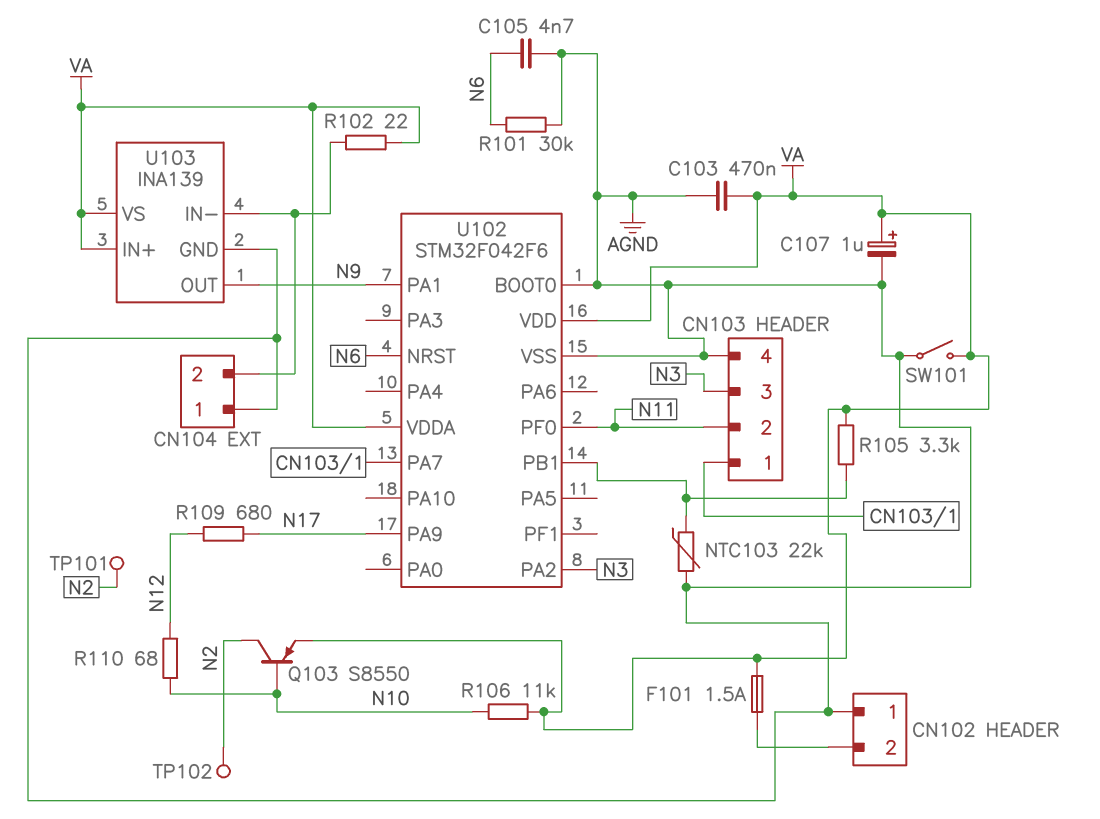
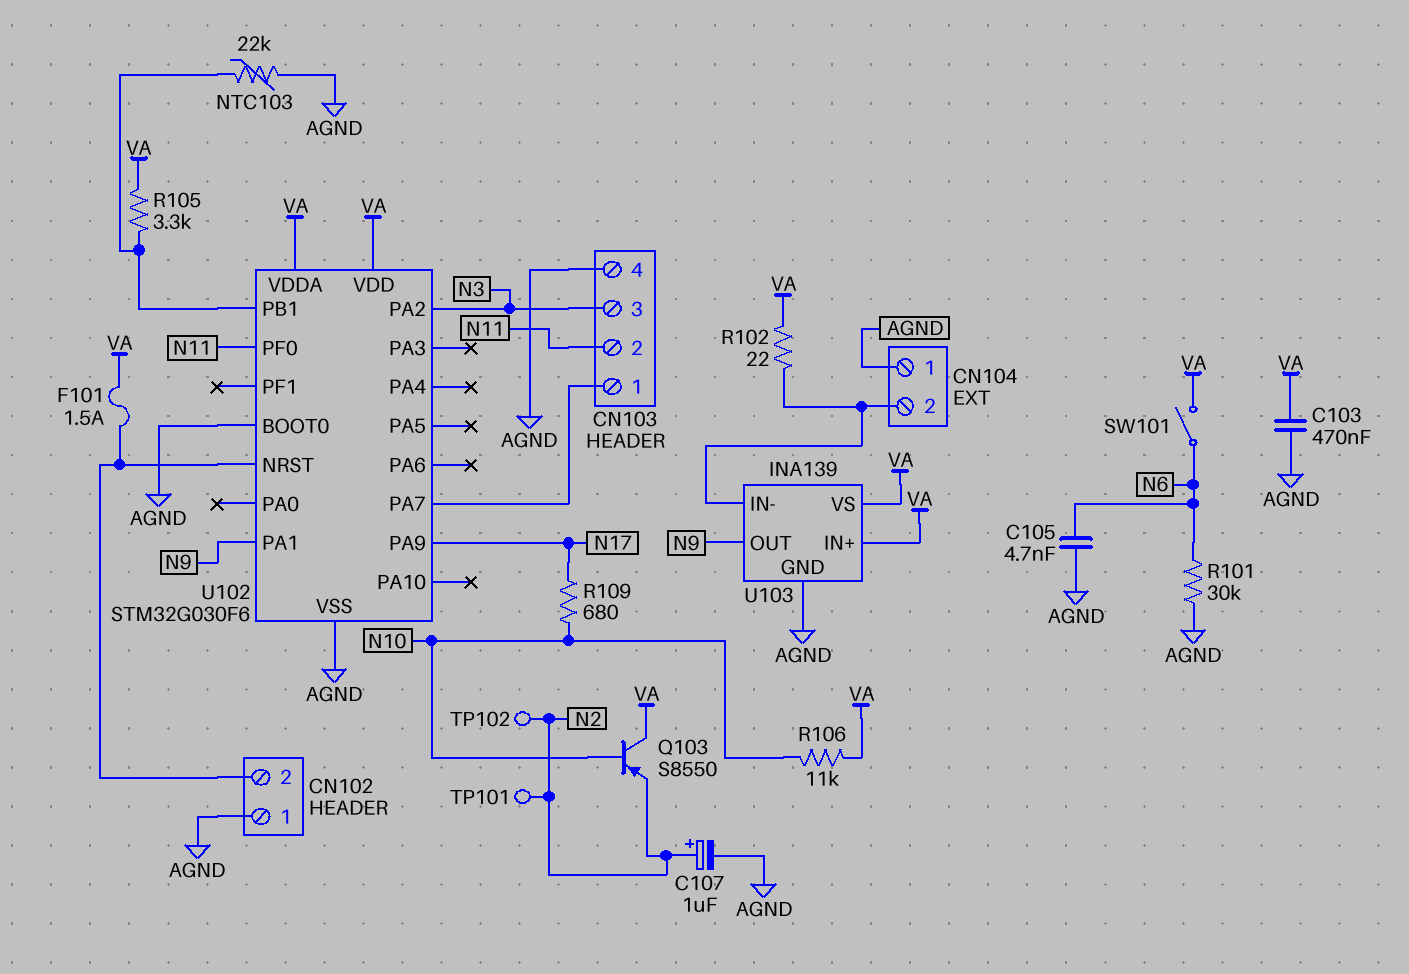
C107: 1uF (plus VA, minus AGND) -> 1uF (plus N2, minus AGND)
Q103: PNP S8550 (B N10, C N2, E VA) -> PNP S8550 (B N10, C VA, E N2)
R109: 680 (N12, N17) -> 680 (N10, N17)
R110: 68 (N10, N12) -> none
SW101: switch (AGND, VA) -> switch (N6, VA)
U102: STM32F042F6 -> STM32G030F6
U102 pin NRST: N6 -> CN102/2

